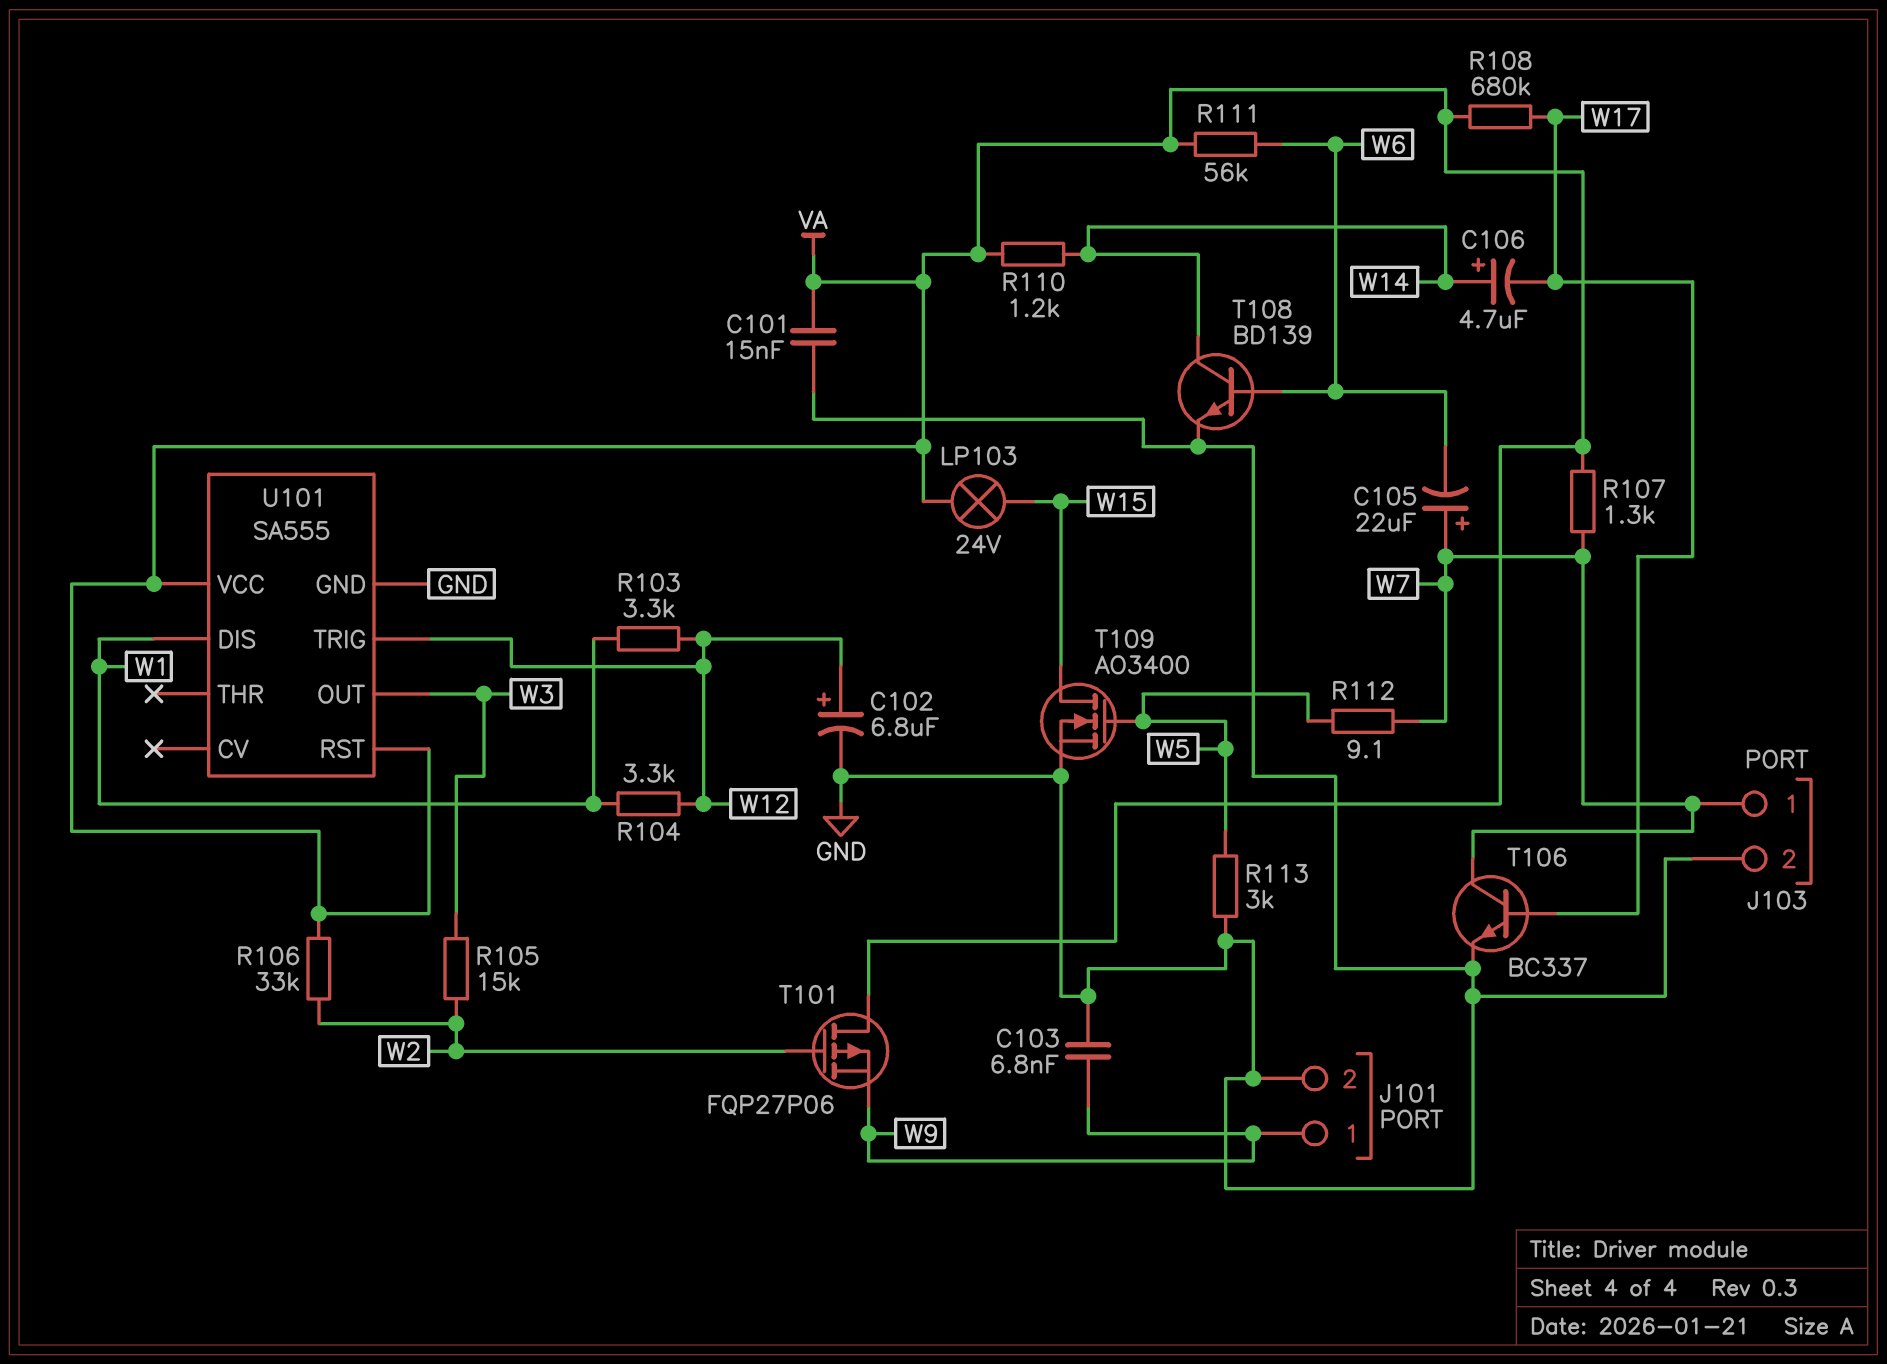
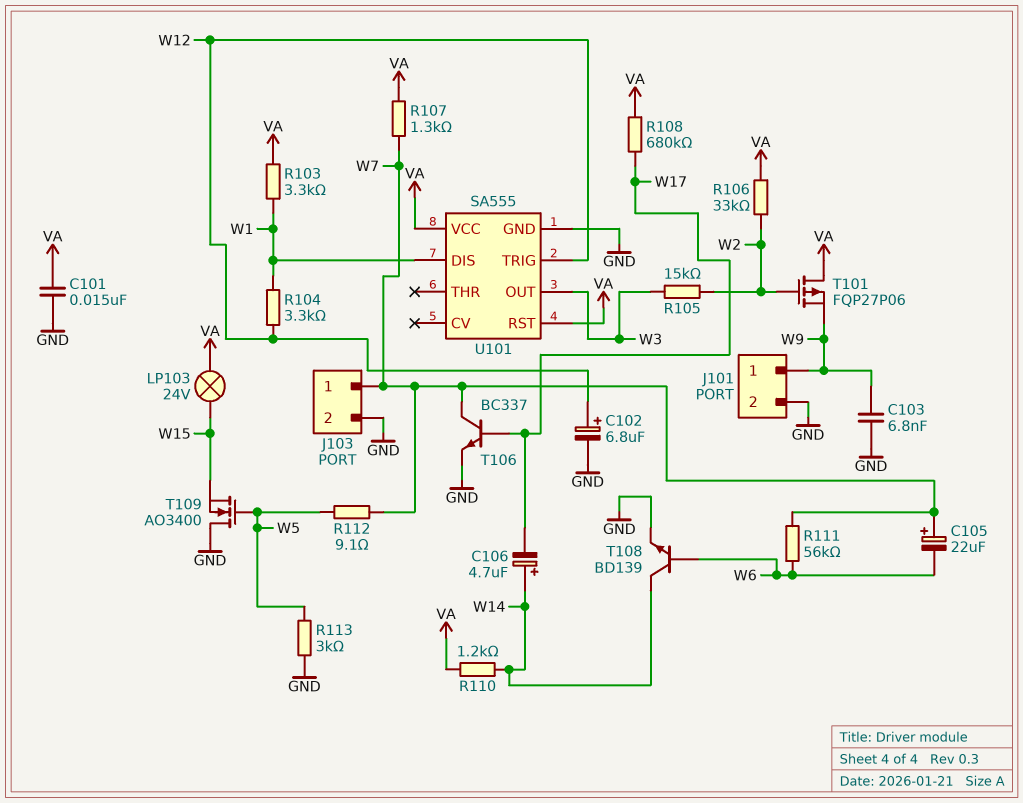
R103: 3.3k (W1, W12) -> 3.3k (VA, W1)
R111: 56k (VA, W6) -> 56k (W6, W7)
T109: NMOS AO3400 (G W5, D W15, S GND) -> NMOS AO3400 (G W5, D GND, S W15)

